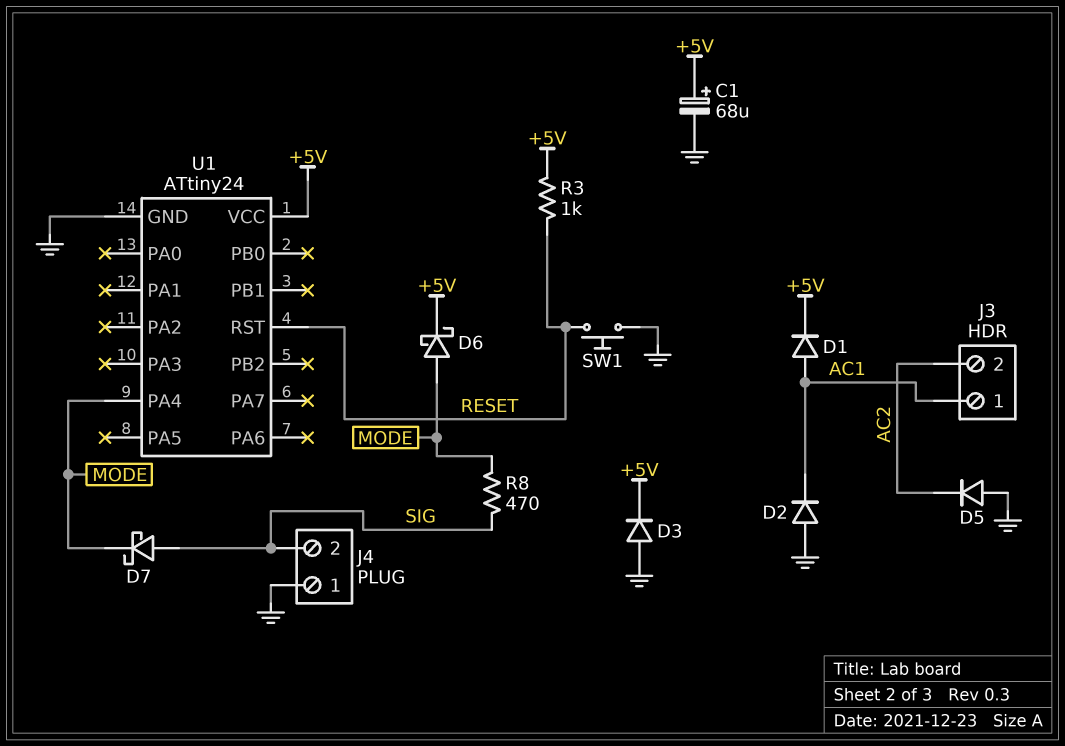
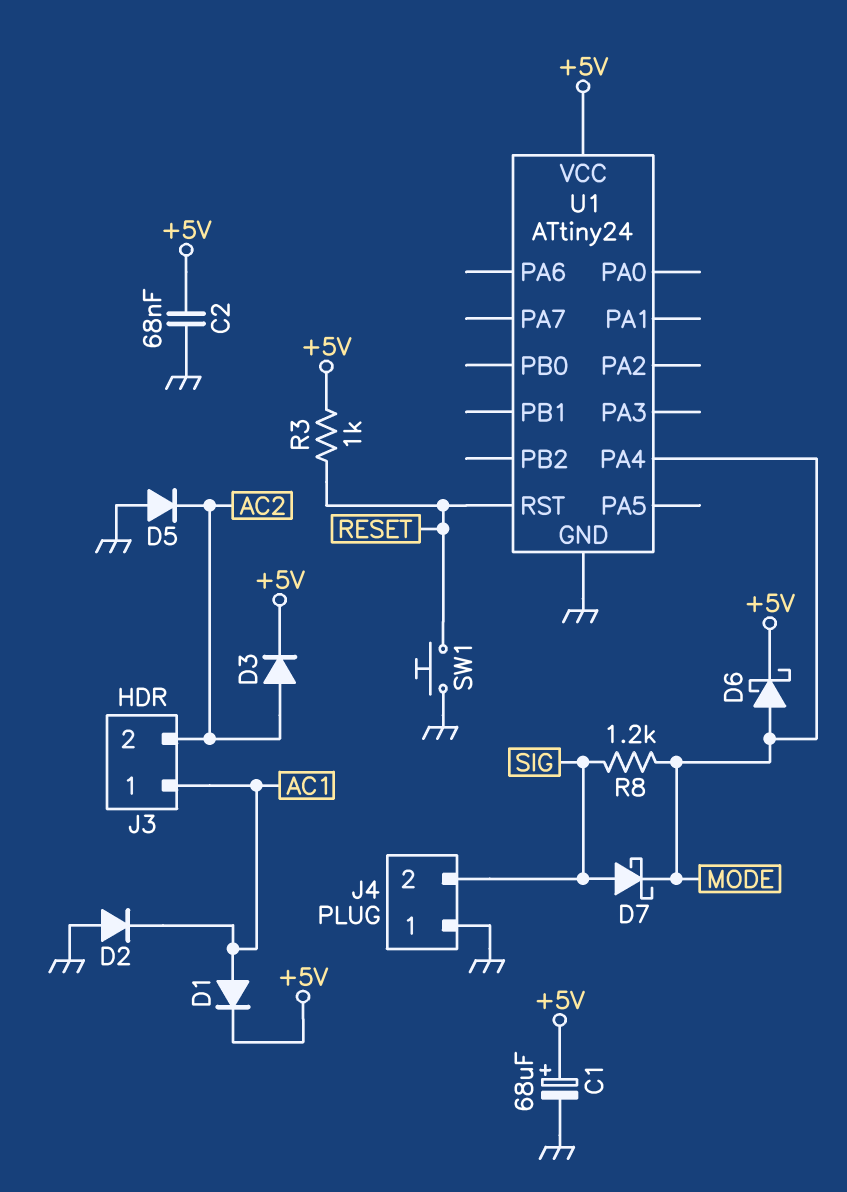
C2: none -> 68nF (+5V, GND)
D3: diode (A GND, K +5V) -> diode (A AC2, K +5V)
R8: 470 (MODE, SIG) -> 1.2k (MODE, SIG)

